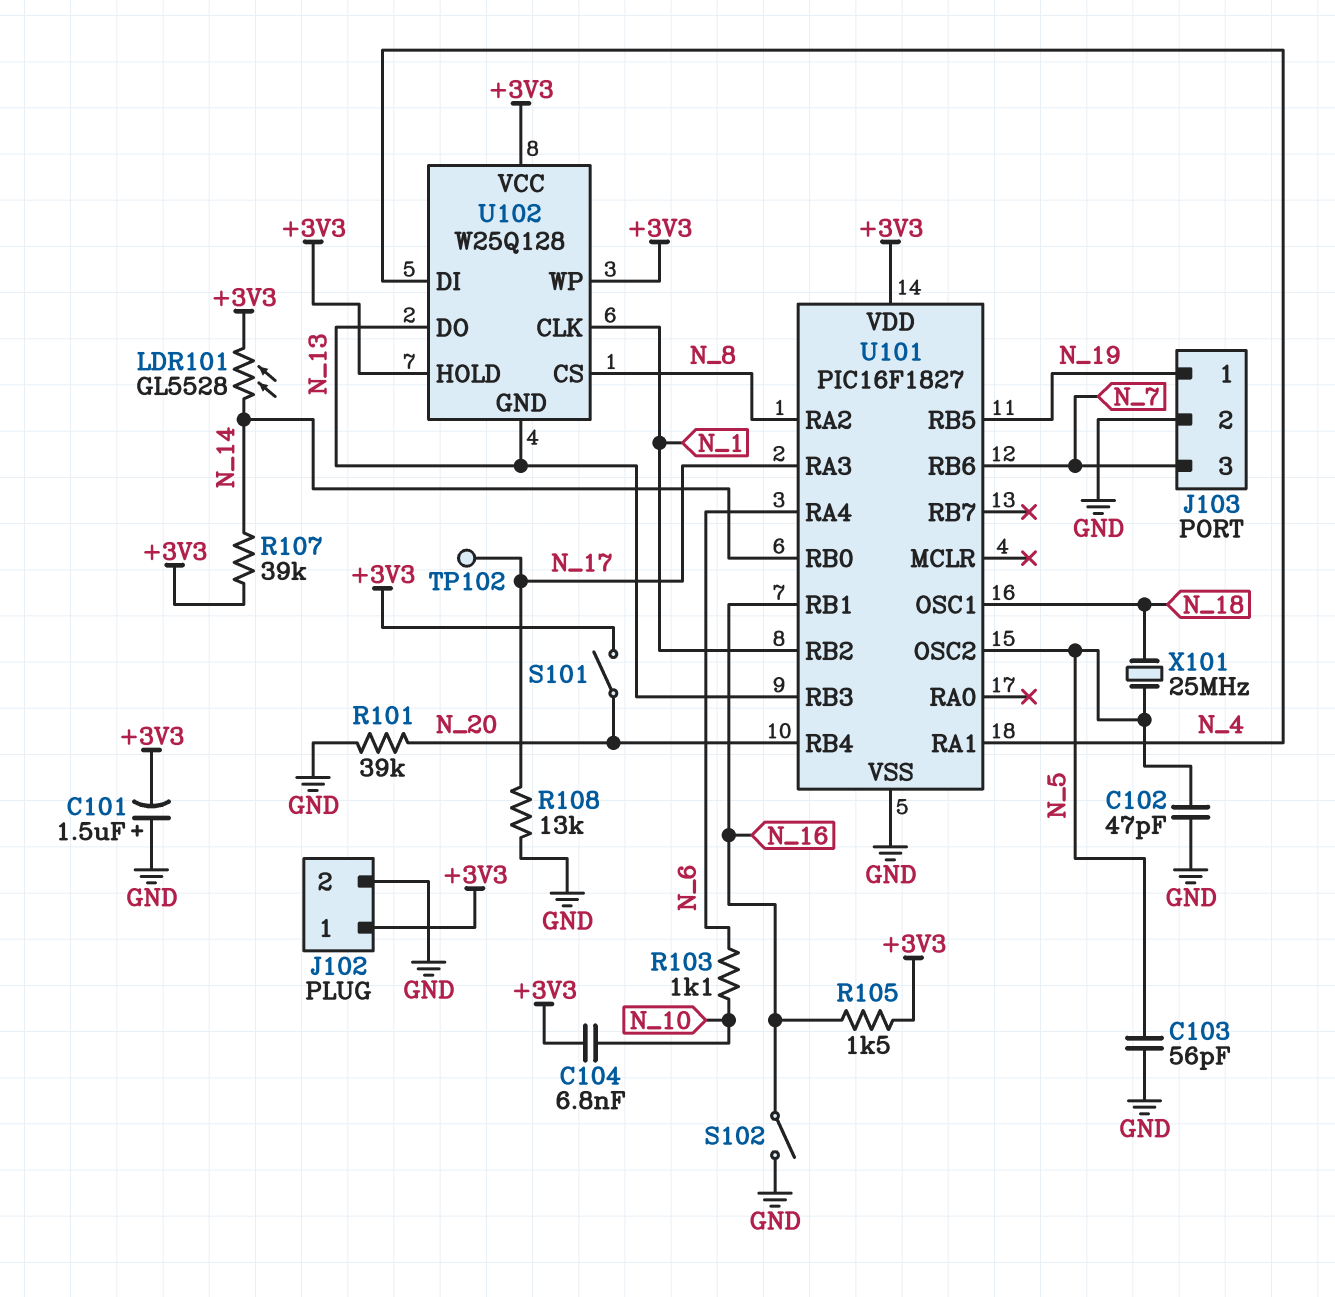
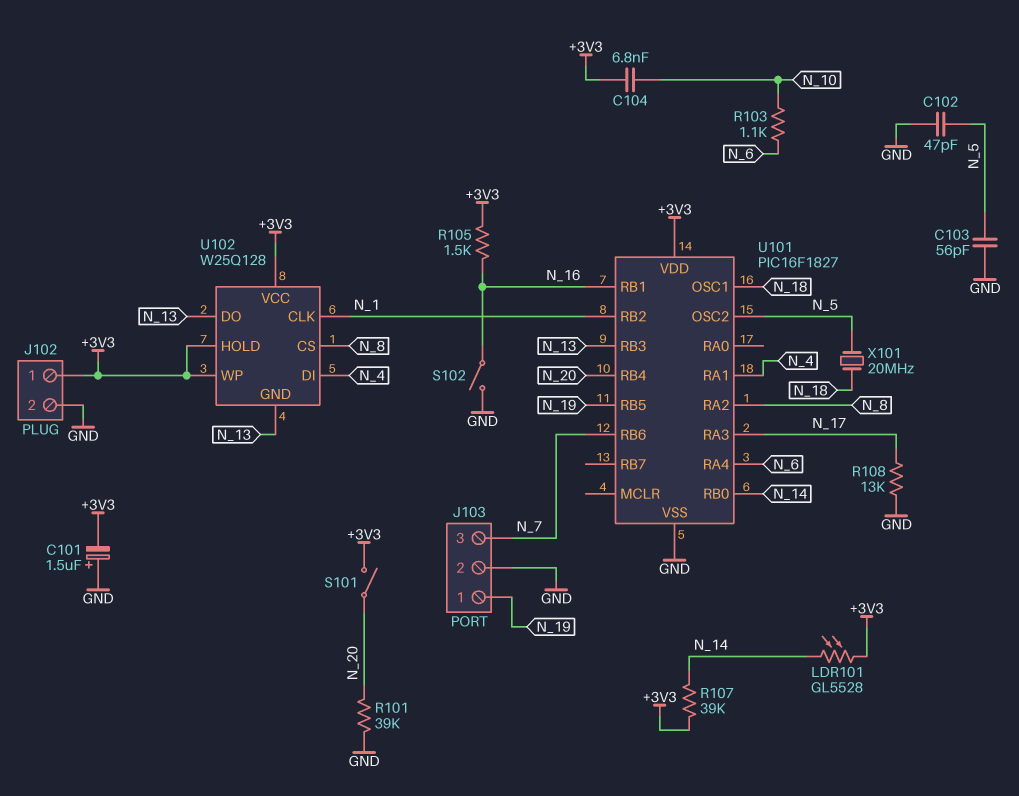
TP102: test point (N_17) -> none
X101: 25MHz (N_5, N_18) -> 20MHz (N_5, N_18)

